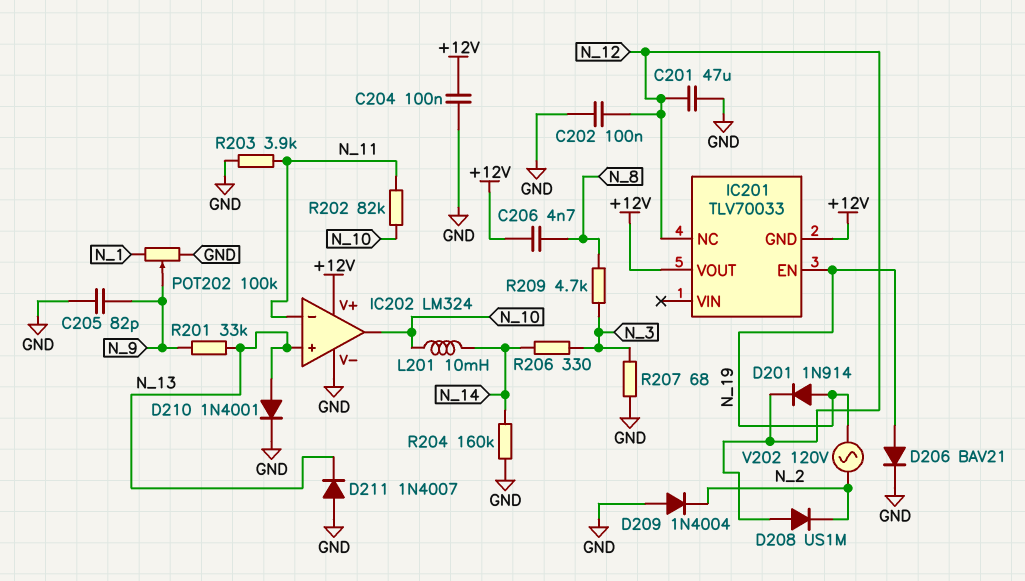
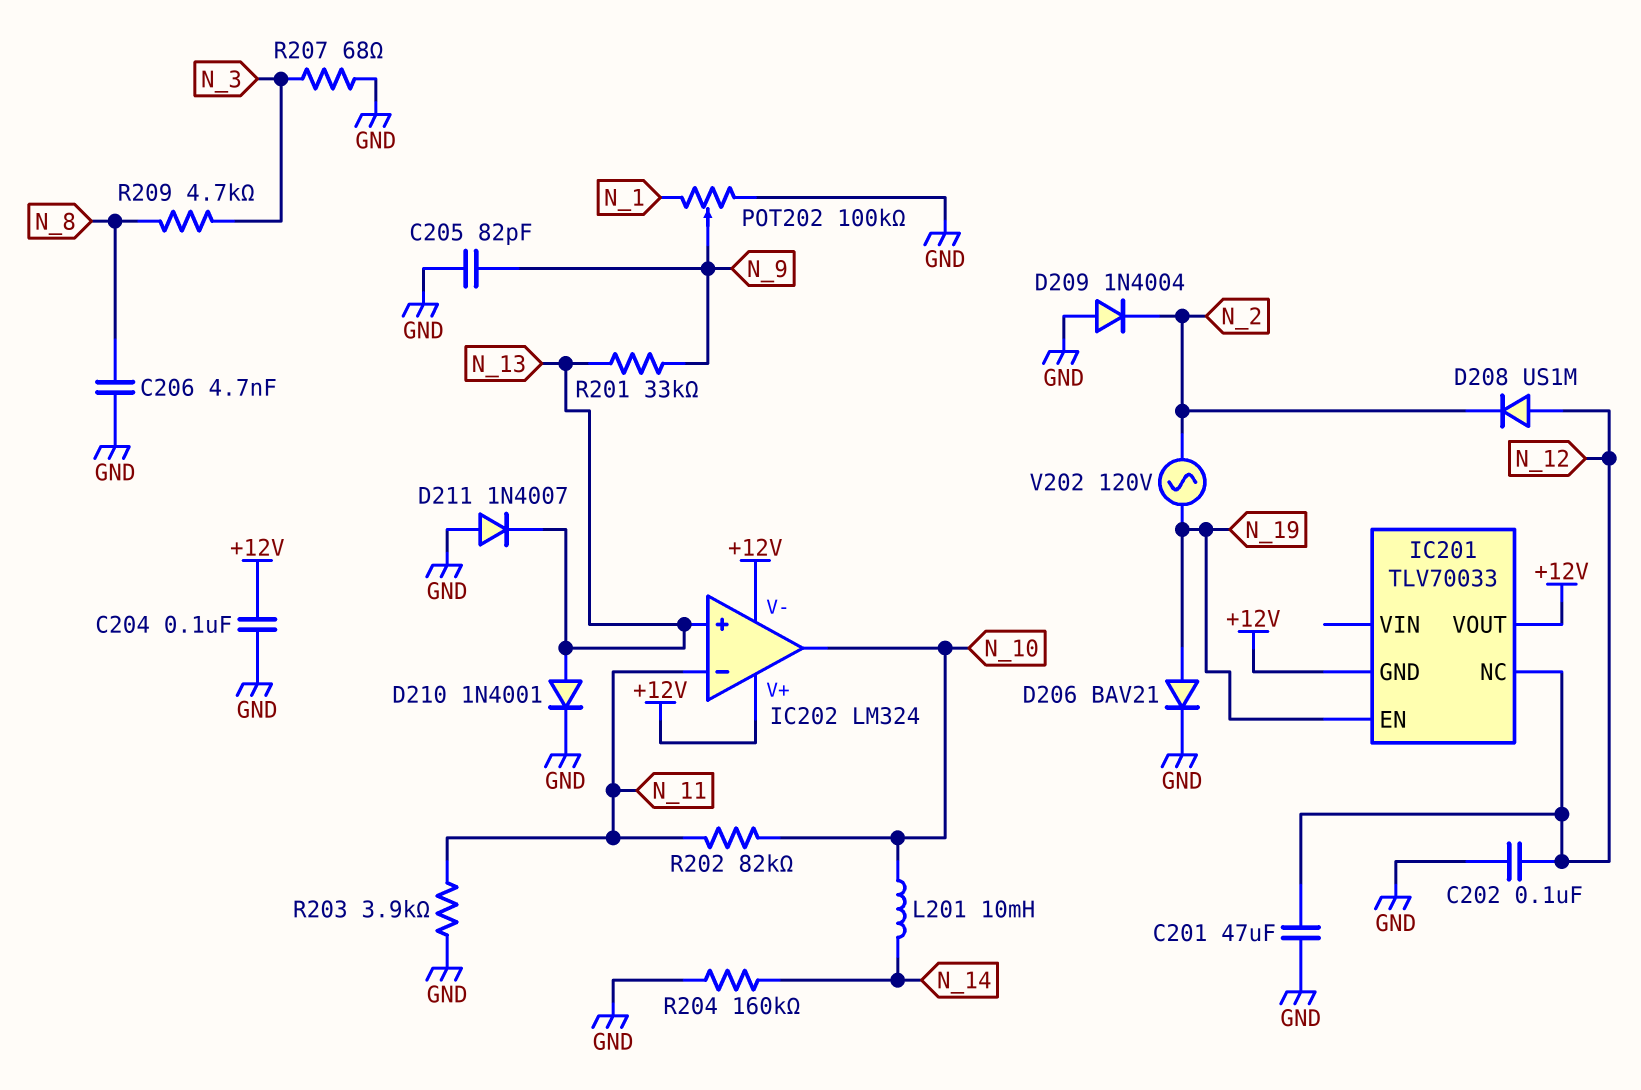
C206: 4.7nF (+12V, N_8) -> 4.7nF (GND, N_8)
D201: diode 1N914 (A N_19, K N_12) -> none
IC202 pin V-: GND -> +12V
R206: 330 (N_3, N_14) -> none

